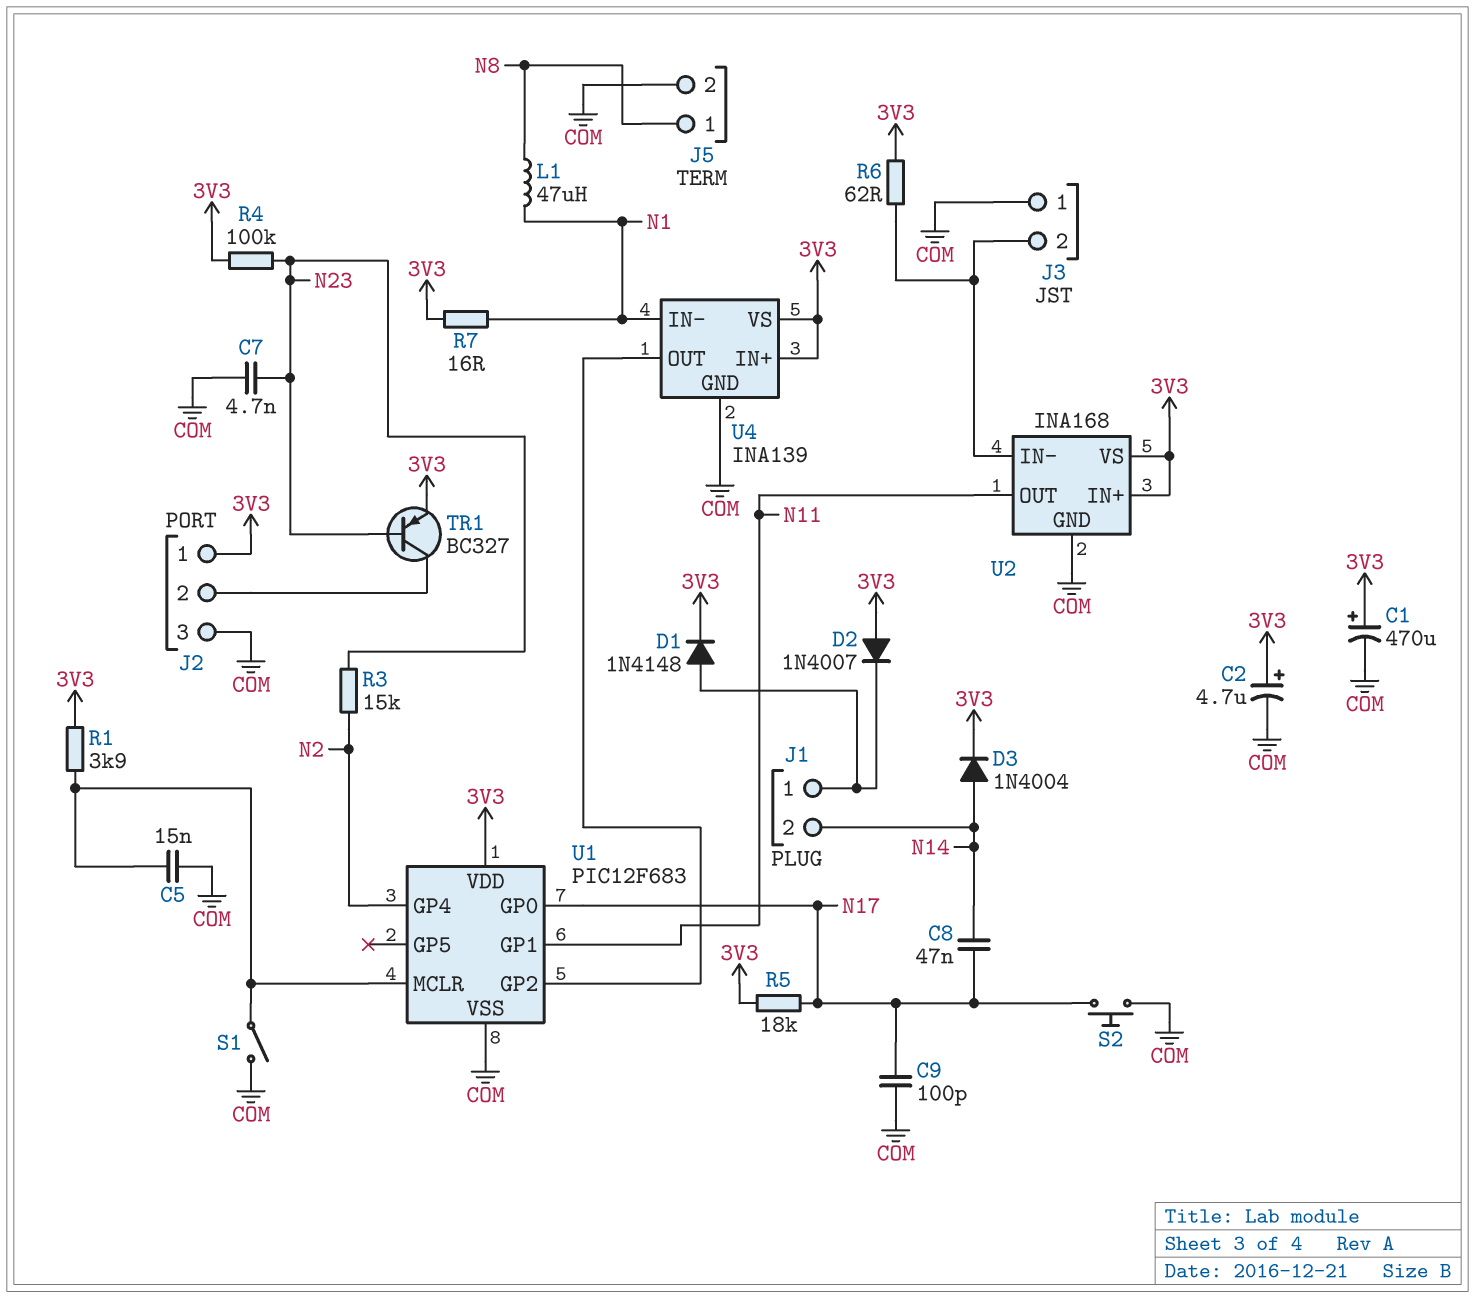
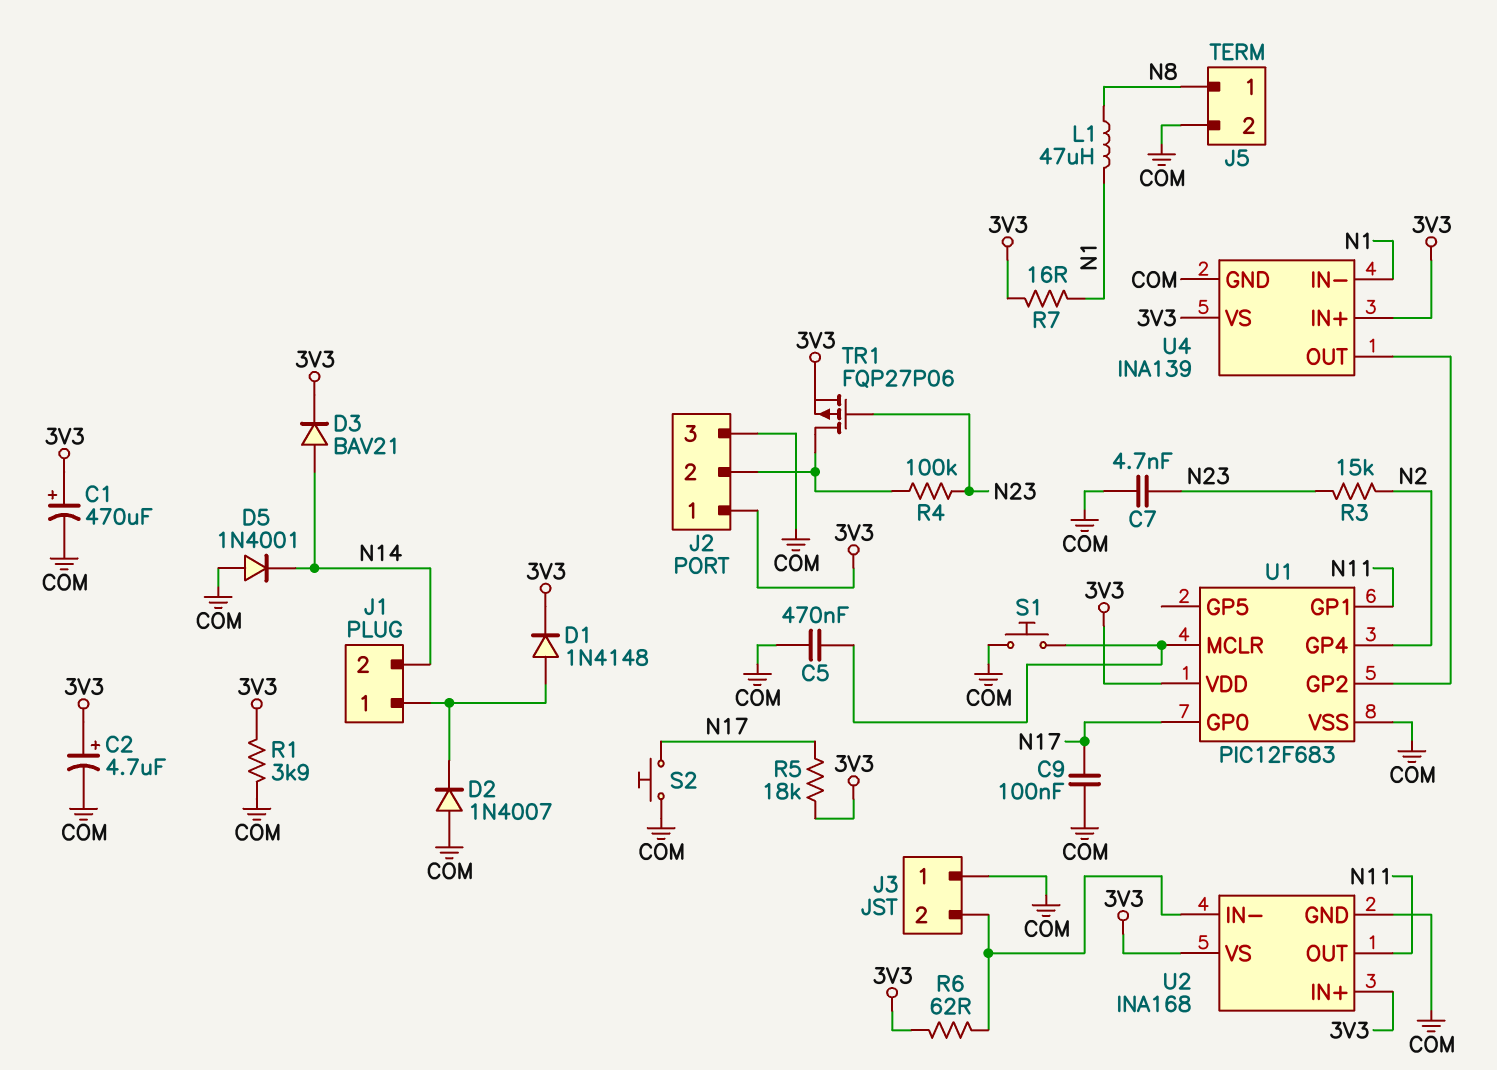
C5: 15nF (COM, U1/MCLR) -> 470nF (COM, U1/MCLR)
C8: 47nF (N14, N17) -> none
C9: 100pF (COM, N17) -> 100nF (COM, N17)
D2: diode 1N4007 (A 3V3, K J1/1) -> diode 1N4007 (A COM, K J1/1)
D3: diode 1N4004 (A N14, K 3V3) -> diode BAV21 (A N14, K 3V3)
D5: none -> diode 1N4001 (A COM, K N14)
R1: 3.9k (3V3, U1/MCLR) -> 3.9k (3V3, COM)
R4: 100k (3V3, N23) -> 100k (J2/2, N23)
S1: switch (COM, U1/MCLR) -> button (COM, U1/MCLR)
TR1: PNP BC327 (B N23, C J2/2, E 3V3) -> PMOS FQP27P06 (G N23, D J2/2, S 3V3)

